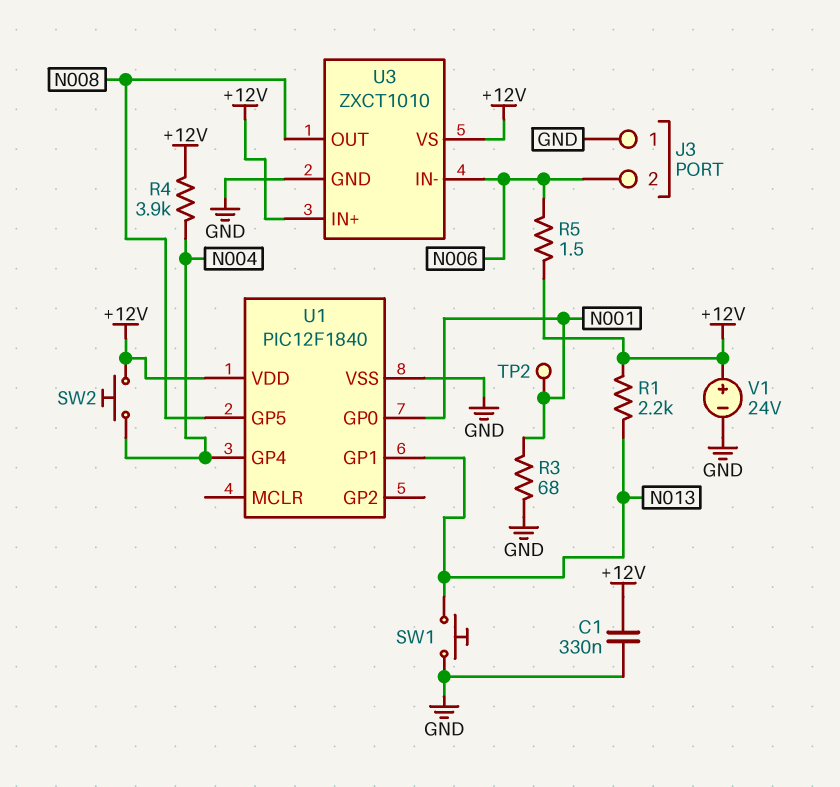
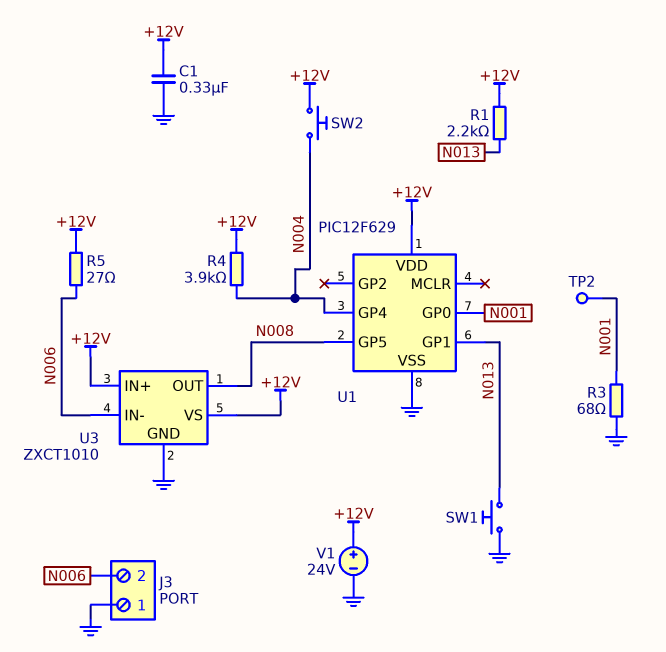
R5: 1.5 (+12V, N006) -> 27 (+12V, N006)
U1: PIC12F1840 -> PIC12F629

